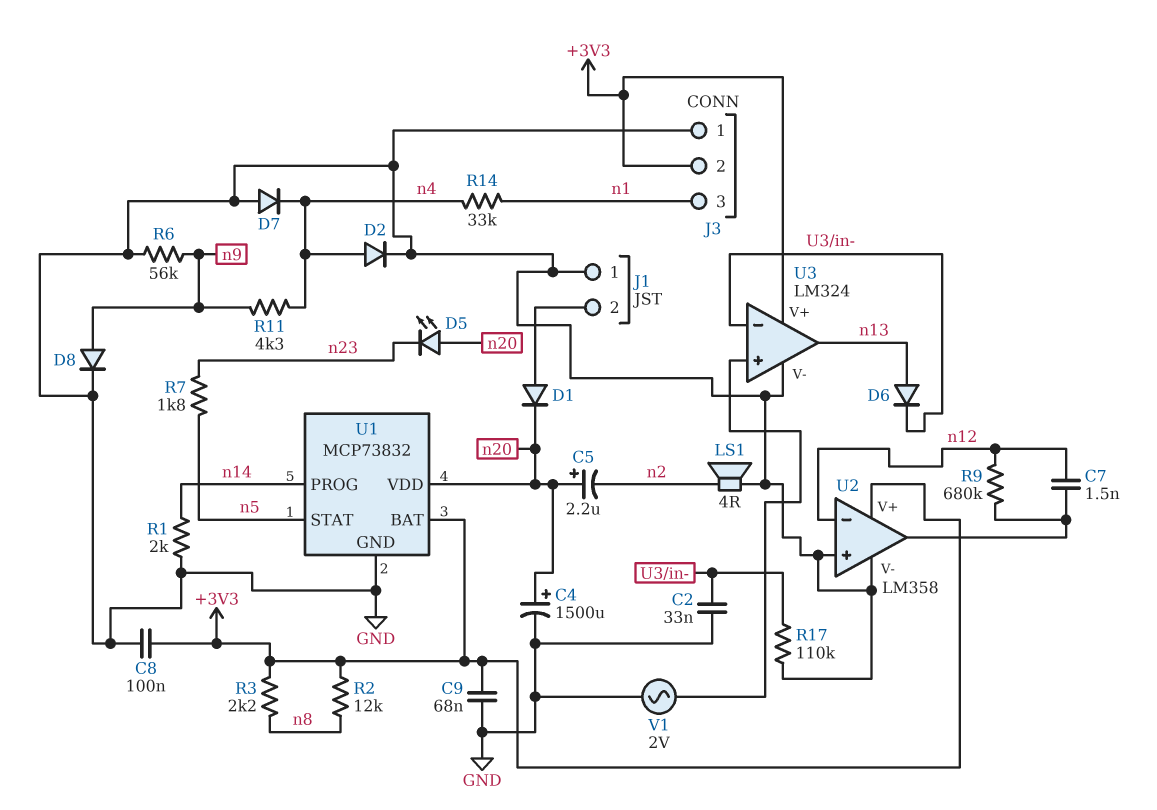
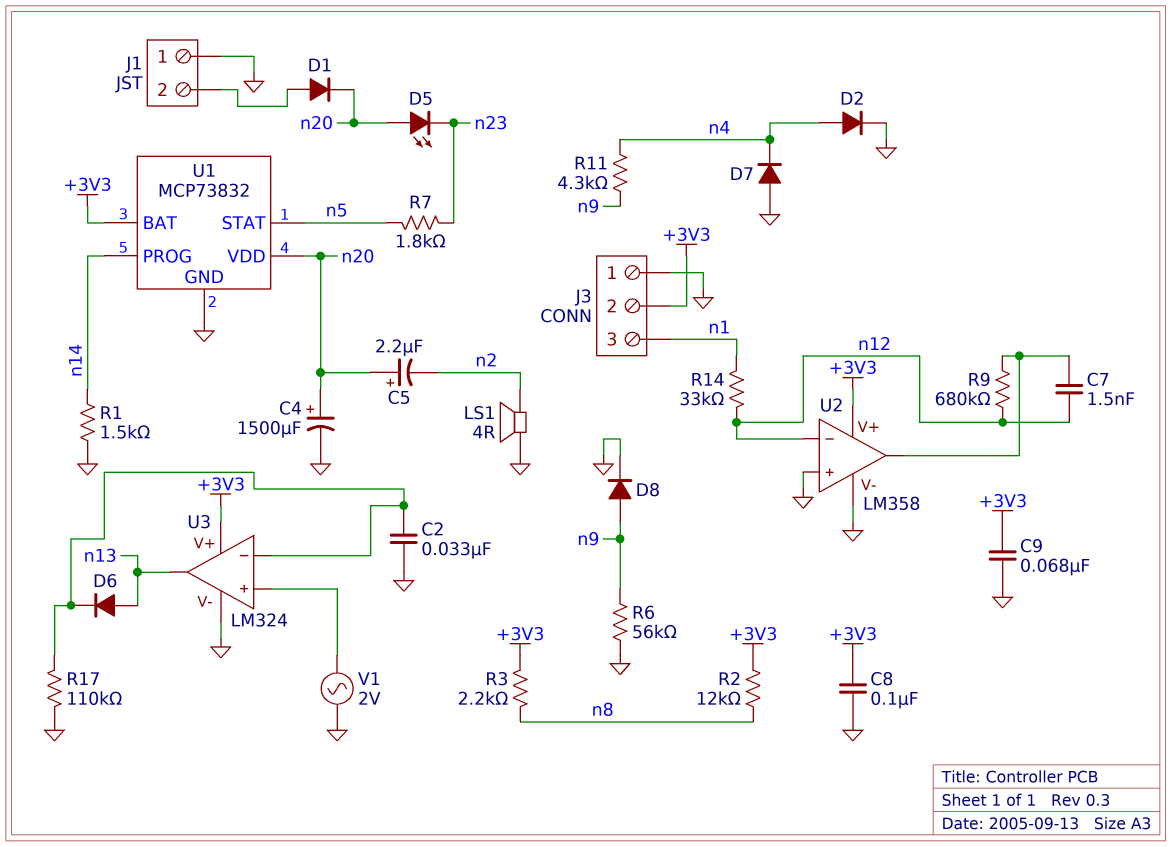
R1: 2k (GND, n14) -> 1.5k (GND, n14)
R14: 33k (n1, n4) -> 33k (n1, n12)

